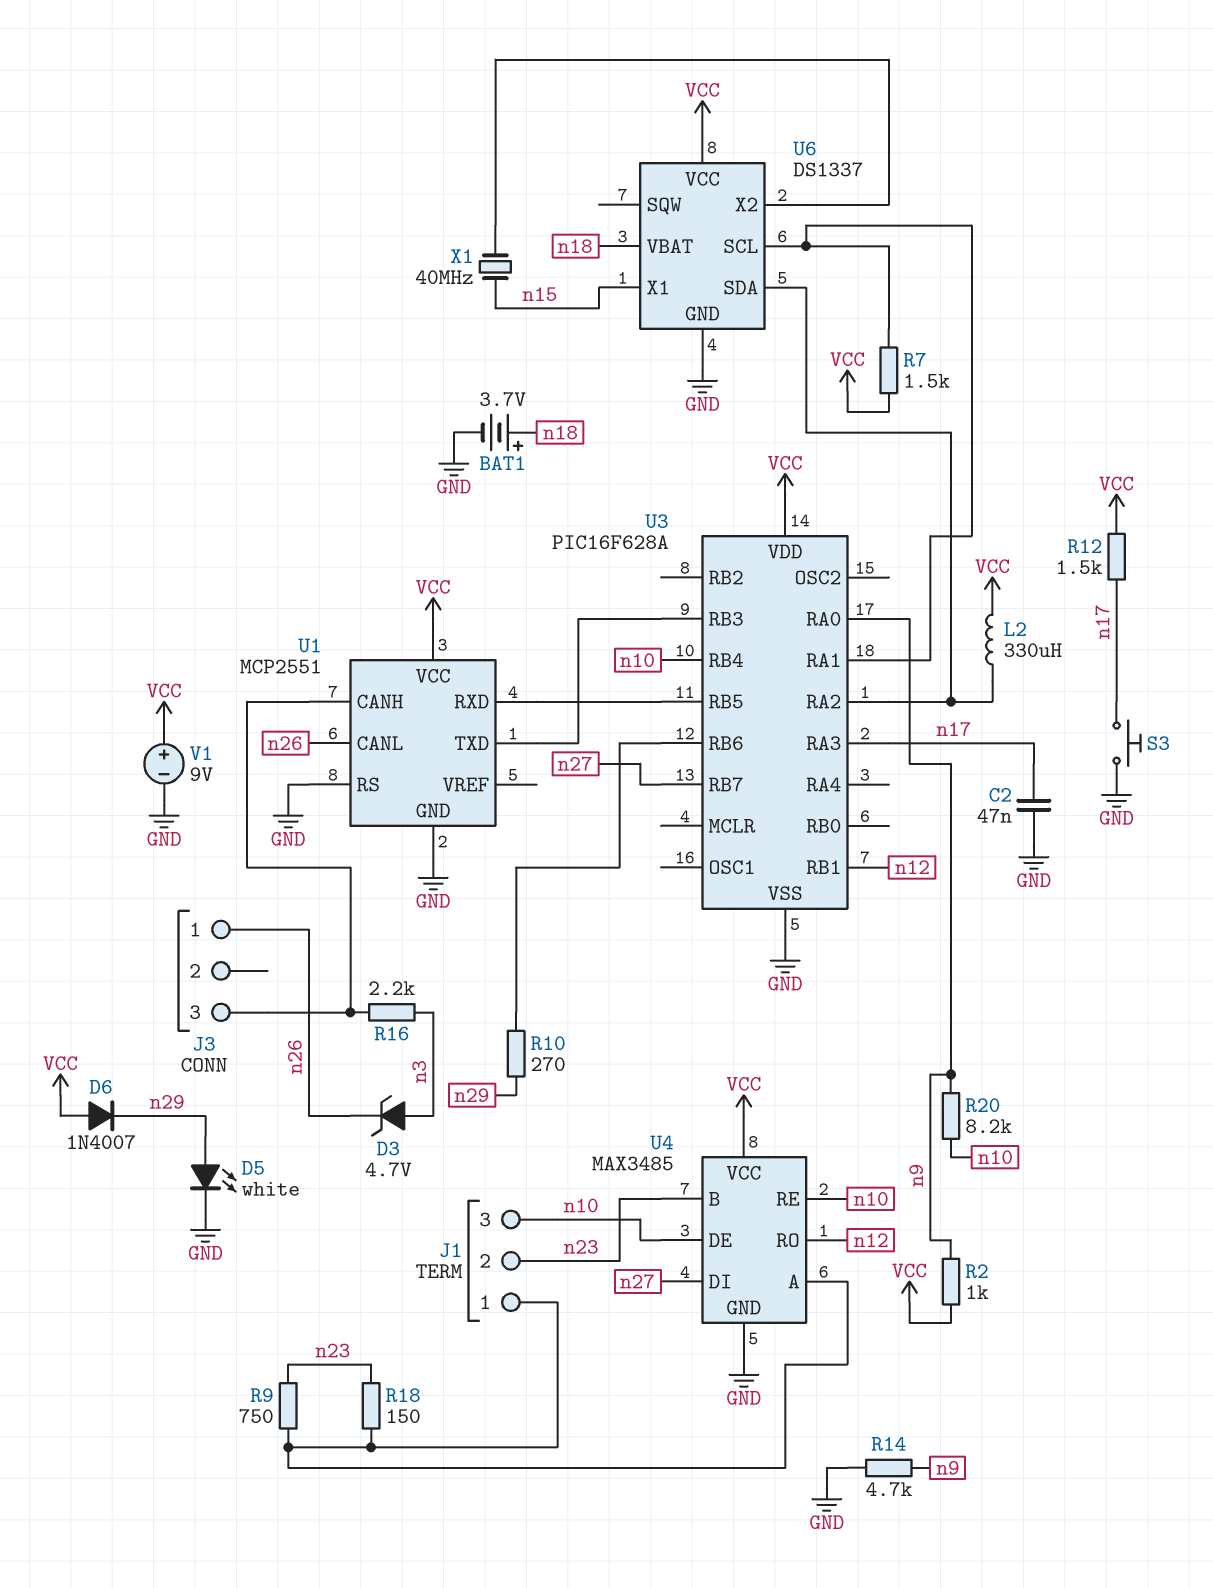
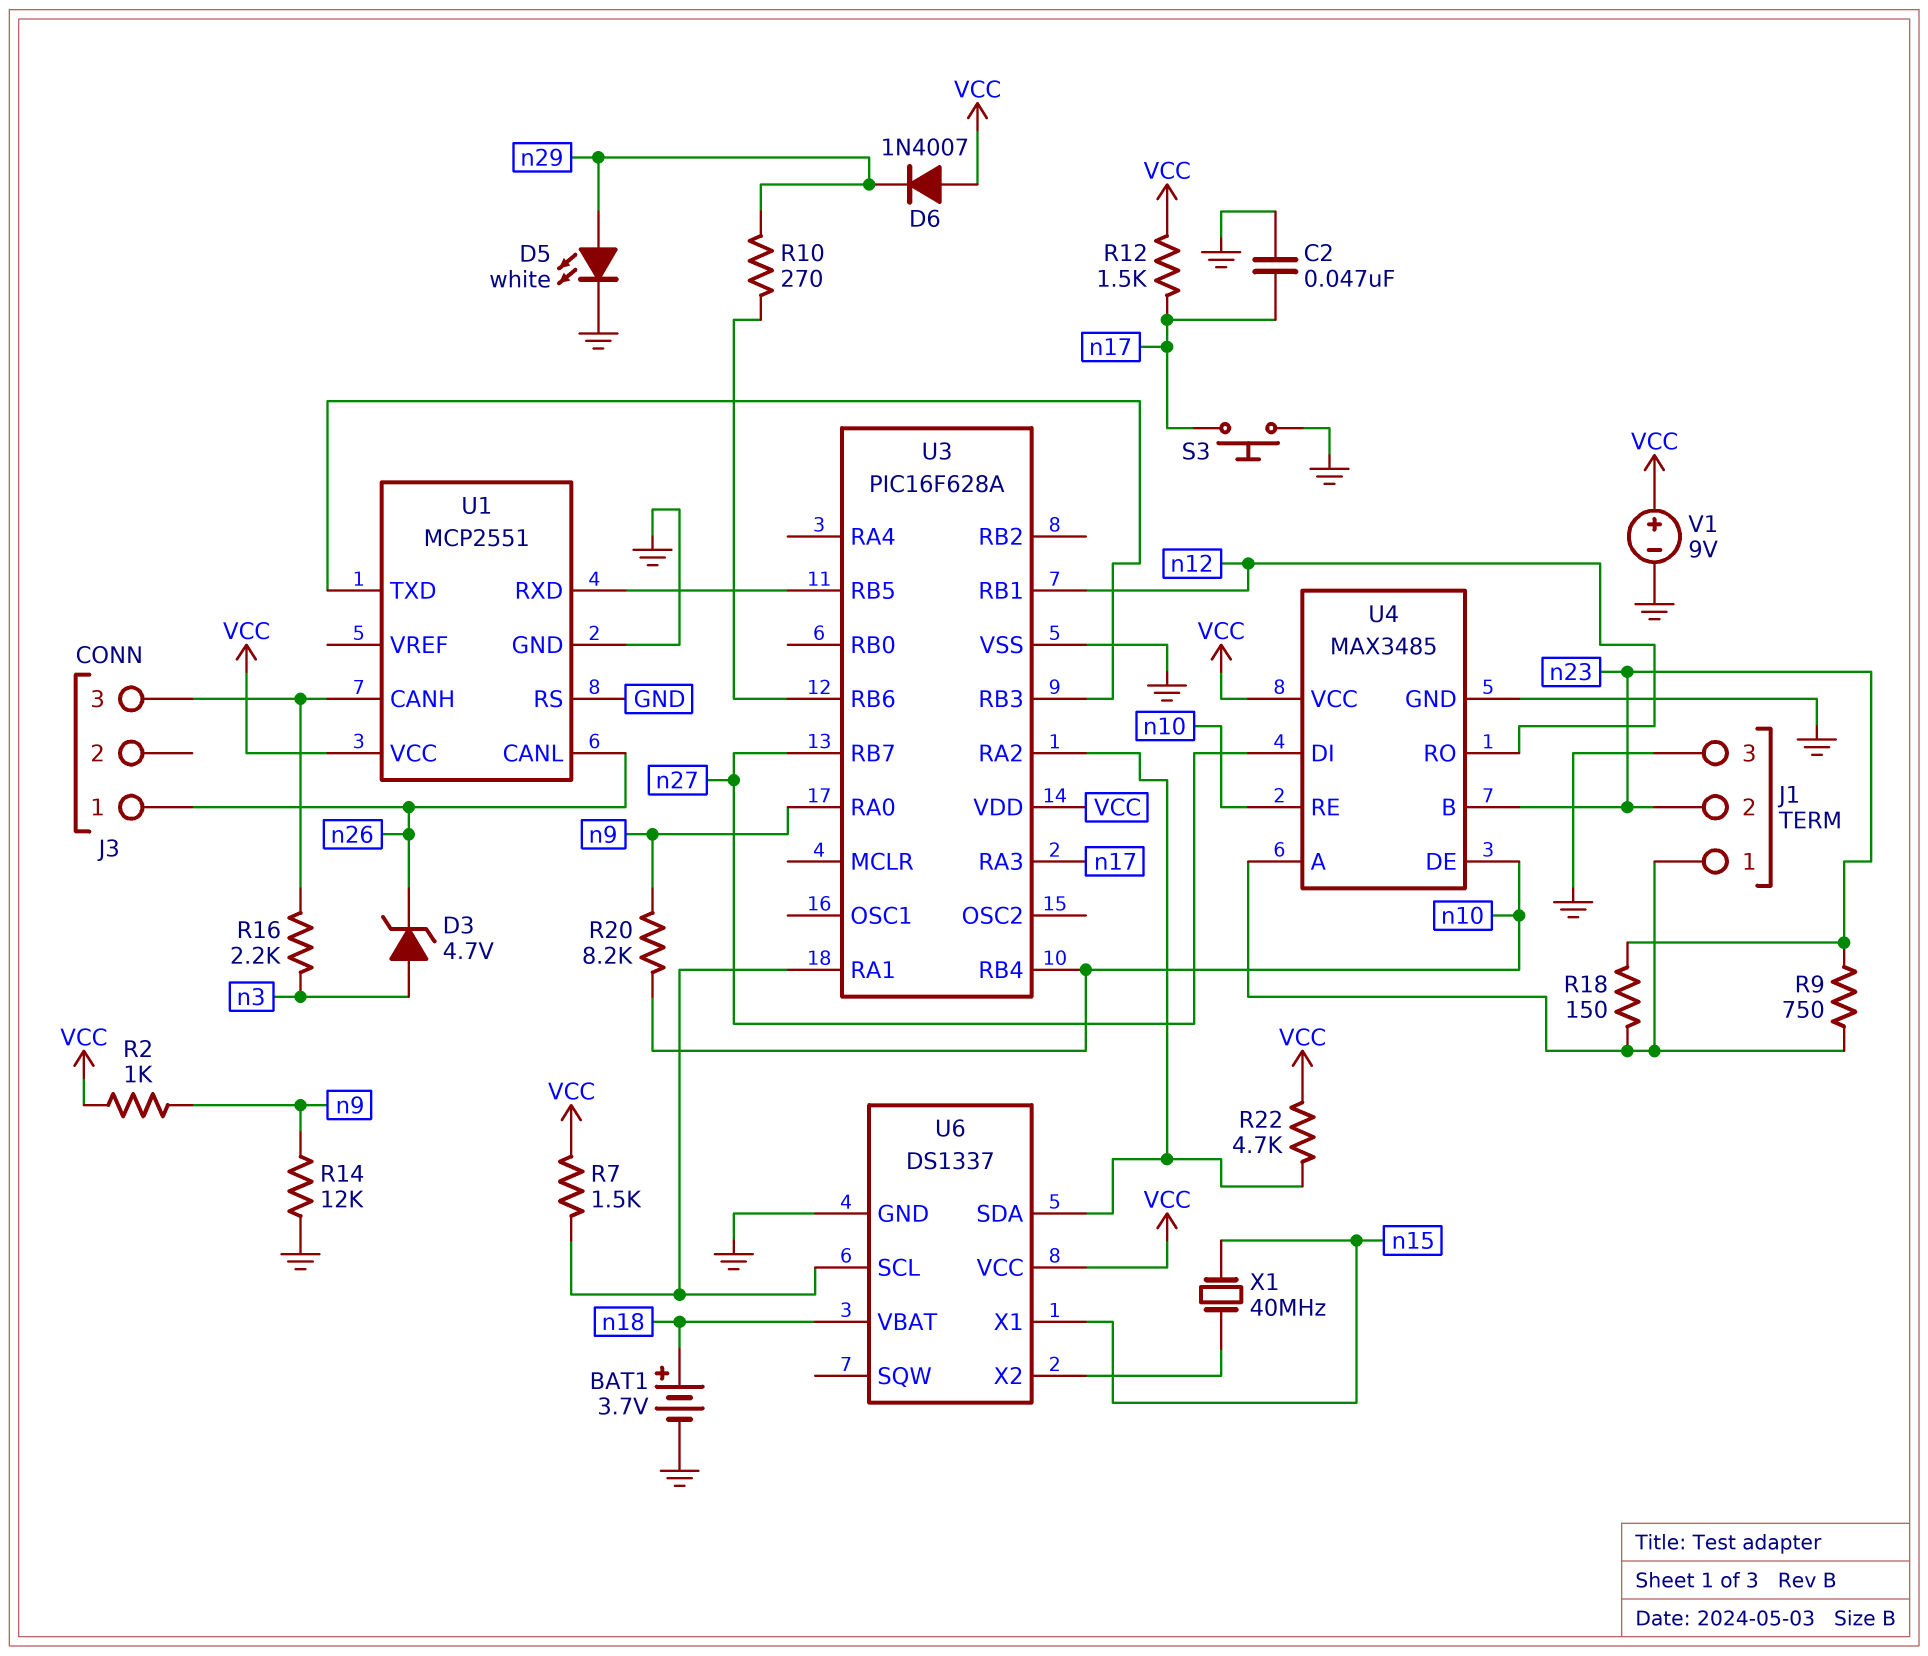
J1 pin 3: n10 -> GND
L2: 330uH (U3/RA2, VCC) -> none
R14: 4.7k (GND, n9) -> 12k (GND, n9)
R22: none -> 4.7k (U3/RA2, VCC)

